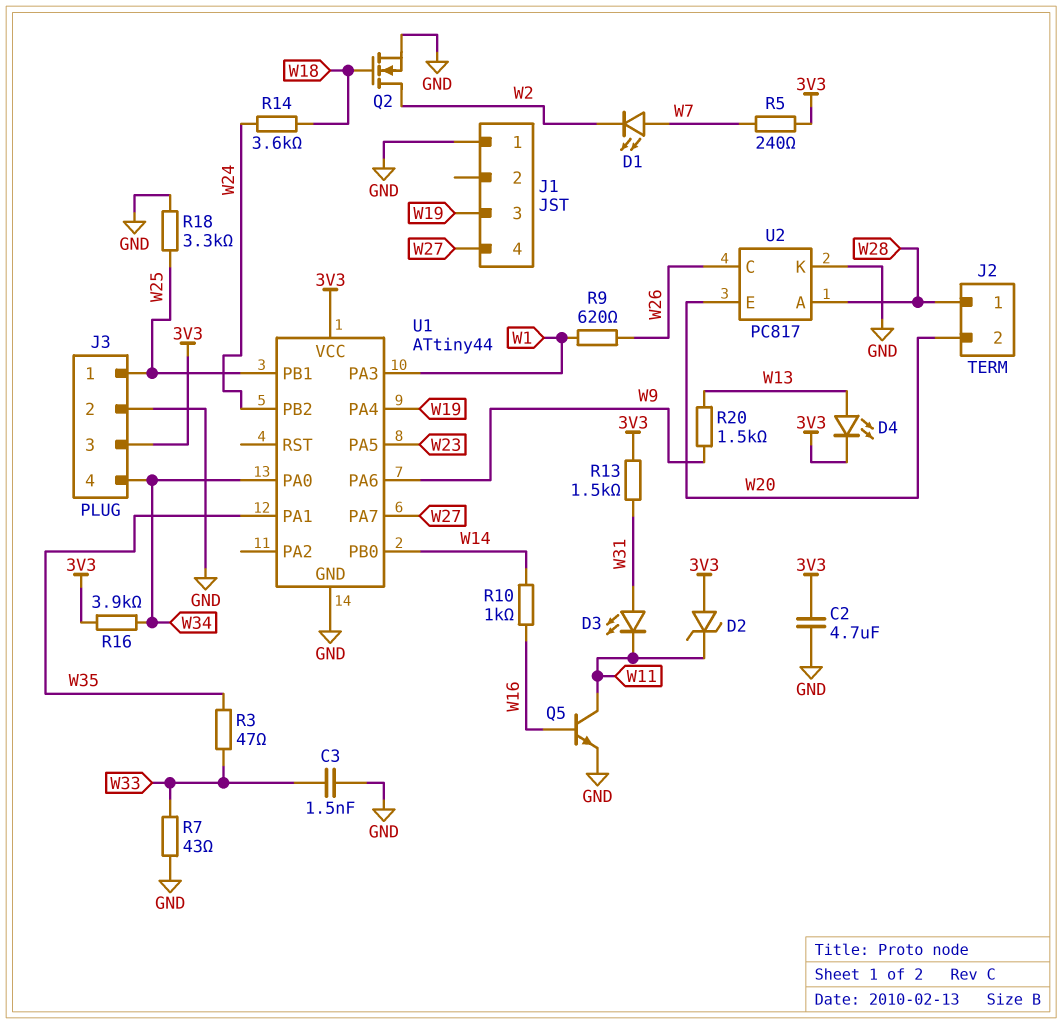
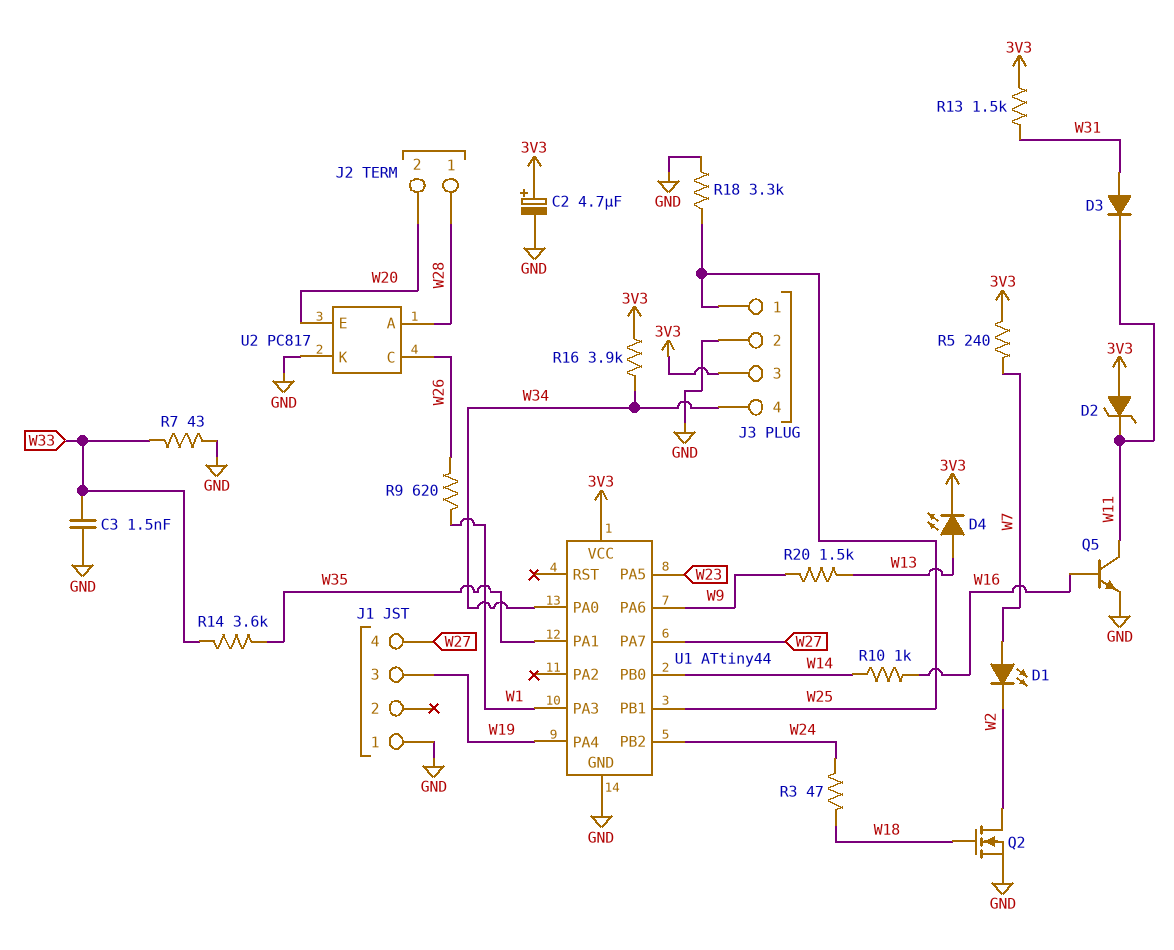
C2: 4.7uF (3V3, GND) -> 4.7uF (plus 3V3, minus GND)
D3: LED (A W31, K W11) -> diode (A W31, K W11)
R3: 47 (W33, W35) -> 47 (W18, W24)
R14: 3.6k (W18, W24) -> 3.6k (W33, W35)

